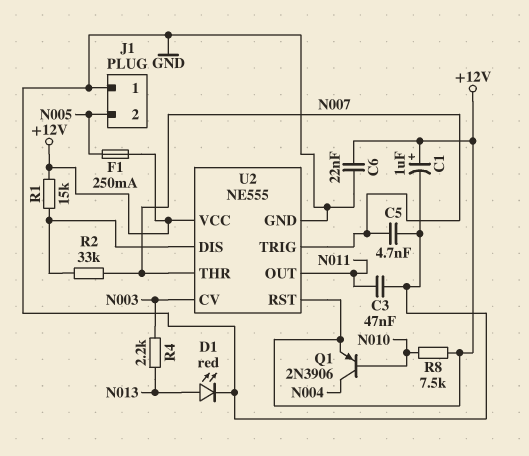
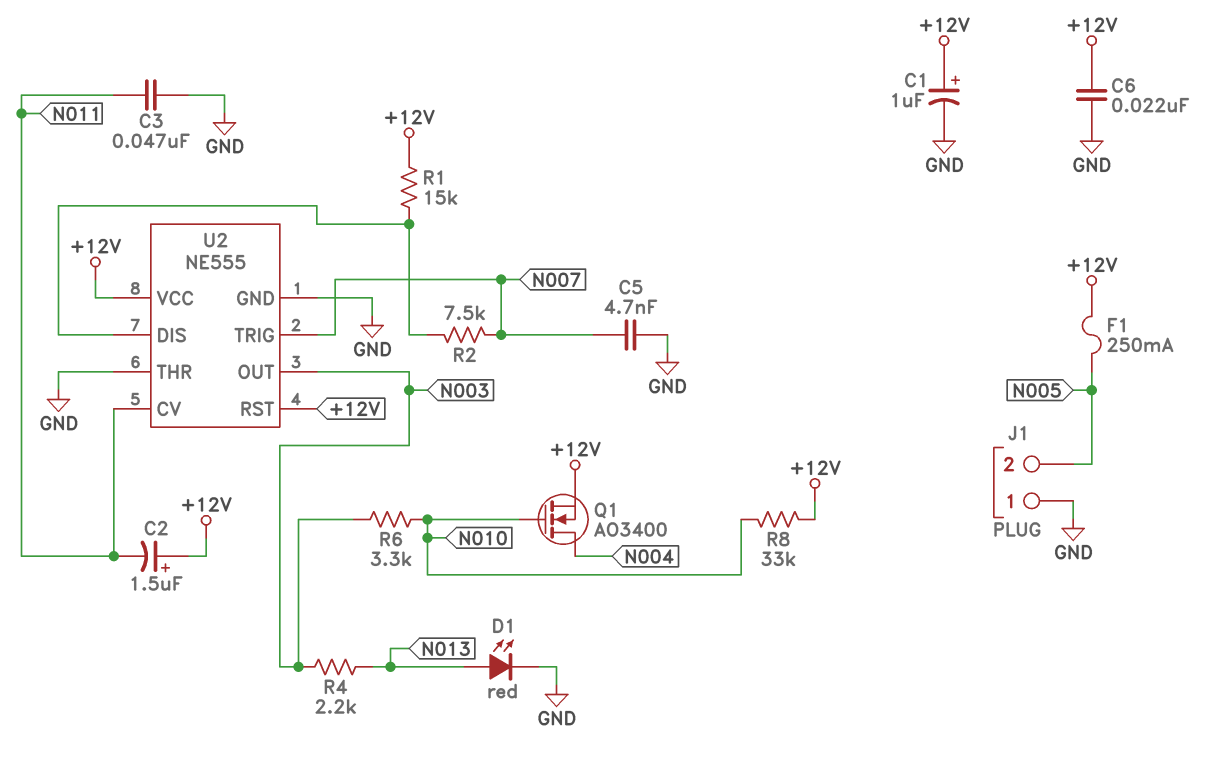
C2: none -> 1.5uF (plus +12V, minus N011)
Q1: PNP 2N3906 (B N010, C N004, E +12V) -> NMOS AO3400 (G N010, D N004, S +12V)
R2: 33k (N007, U2/DIS) -> 7.5k (N007, U2/DIS)
R6: none -> 3.3k (N003, N010)
R8: 7.5k (+12V, N010) -> 33k (+12V, N010)
U2 pin CV: N003 -> N011
U2 pin OUT: N011 -> N003
U2 pin THR: N007 -> GND

